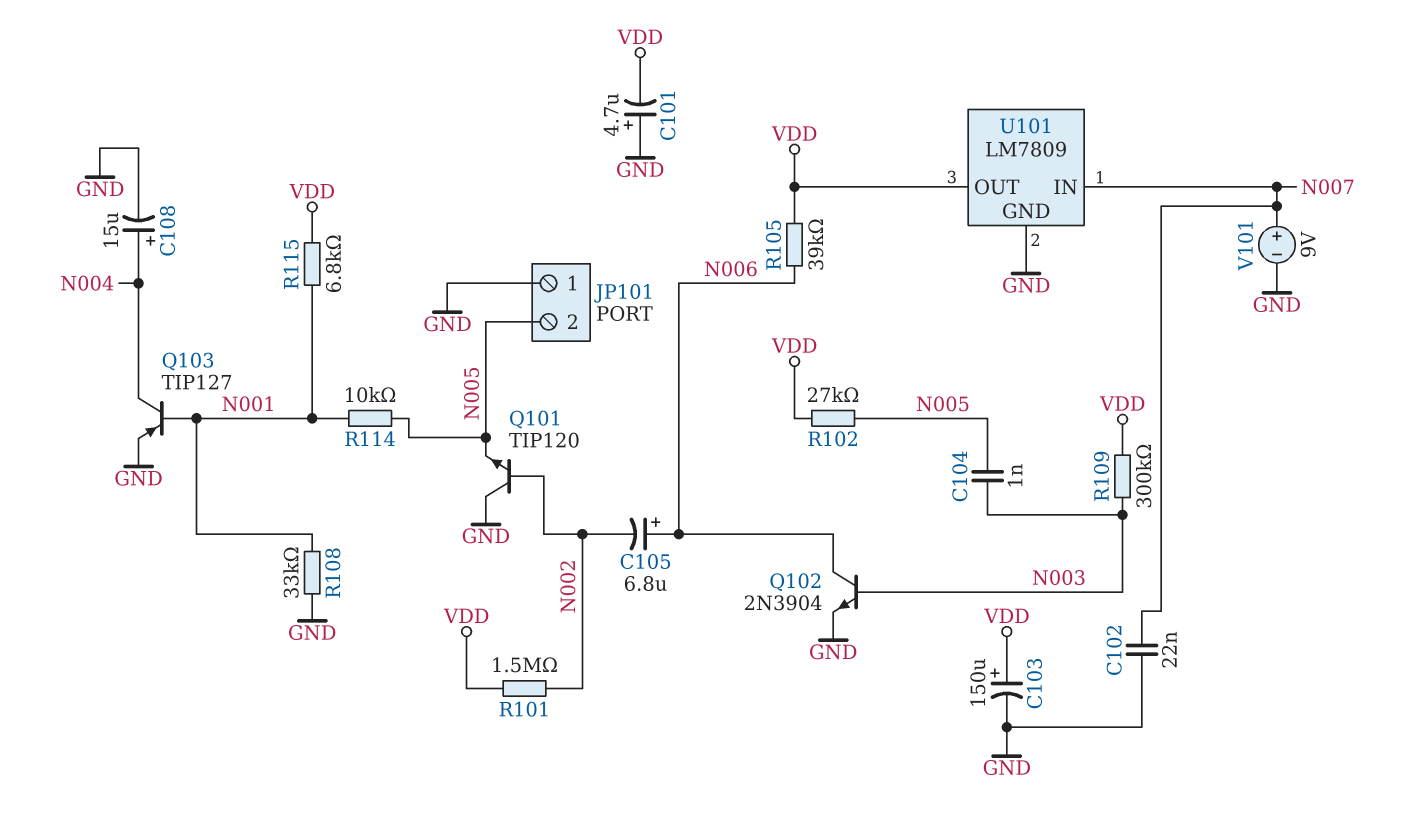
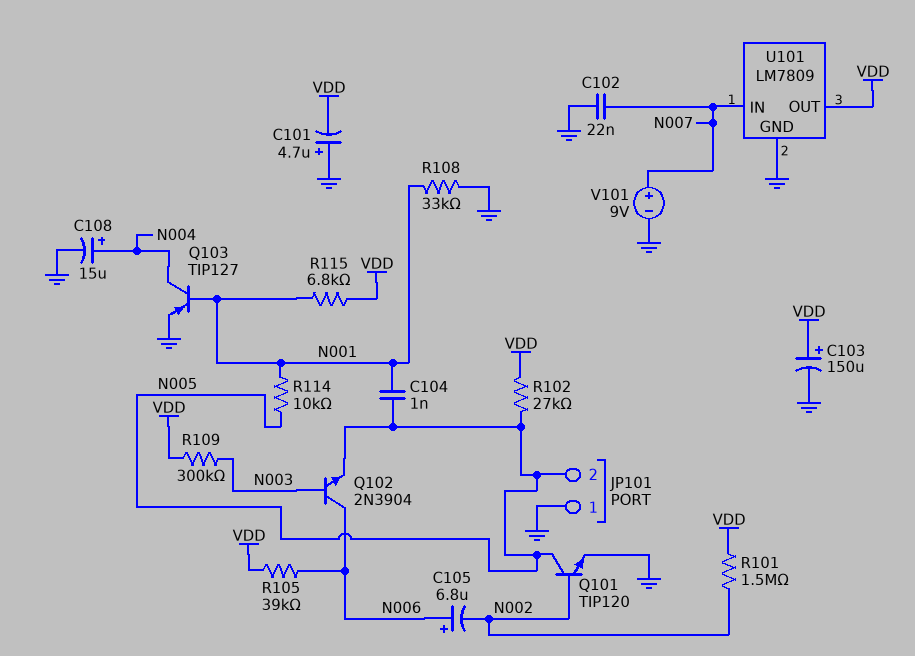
C104: 1nF (N003, N005) -> 1nF (N001, N005)
Q101: NPN TIP120 (B N002, C GND, E N005) -> NPN TIP120 (B N002, C N005, E GND)
Q102: NPN 2N3904 (B N003, C N006, E GND) -> NPN 2N3904 (B N003, C N006, E N005)

